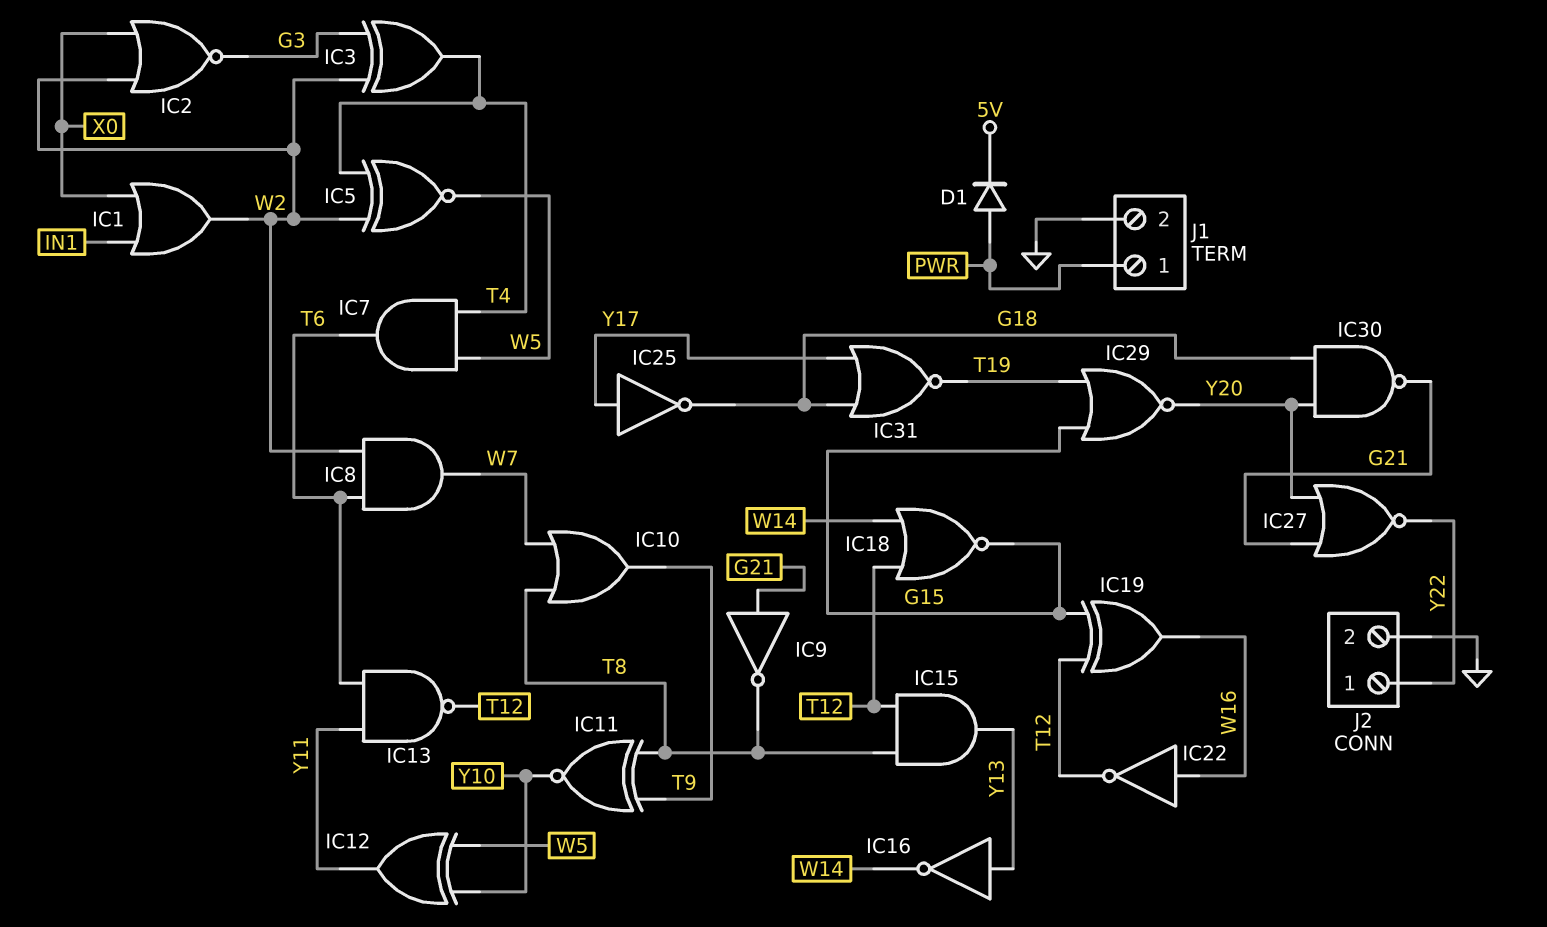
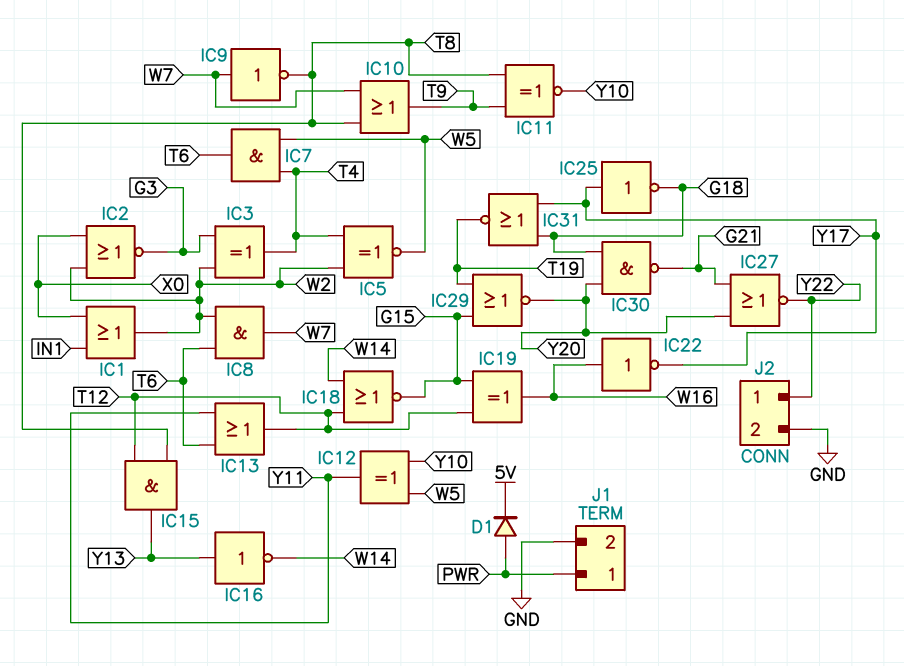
IC9: NOT (in G21, out T8) -> NOT (in W7, out T8)
IC13: NAND (in T6, in Y11, out T12) -> OR (in T6, in Y11, out T12)
IC22: NOT (in W16, out T12) -> NOT (in W16, out Y17)

